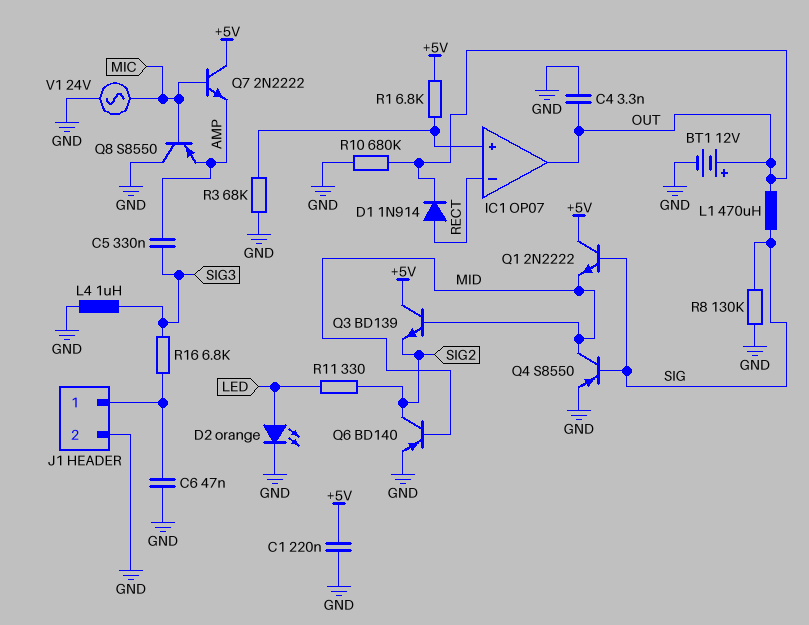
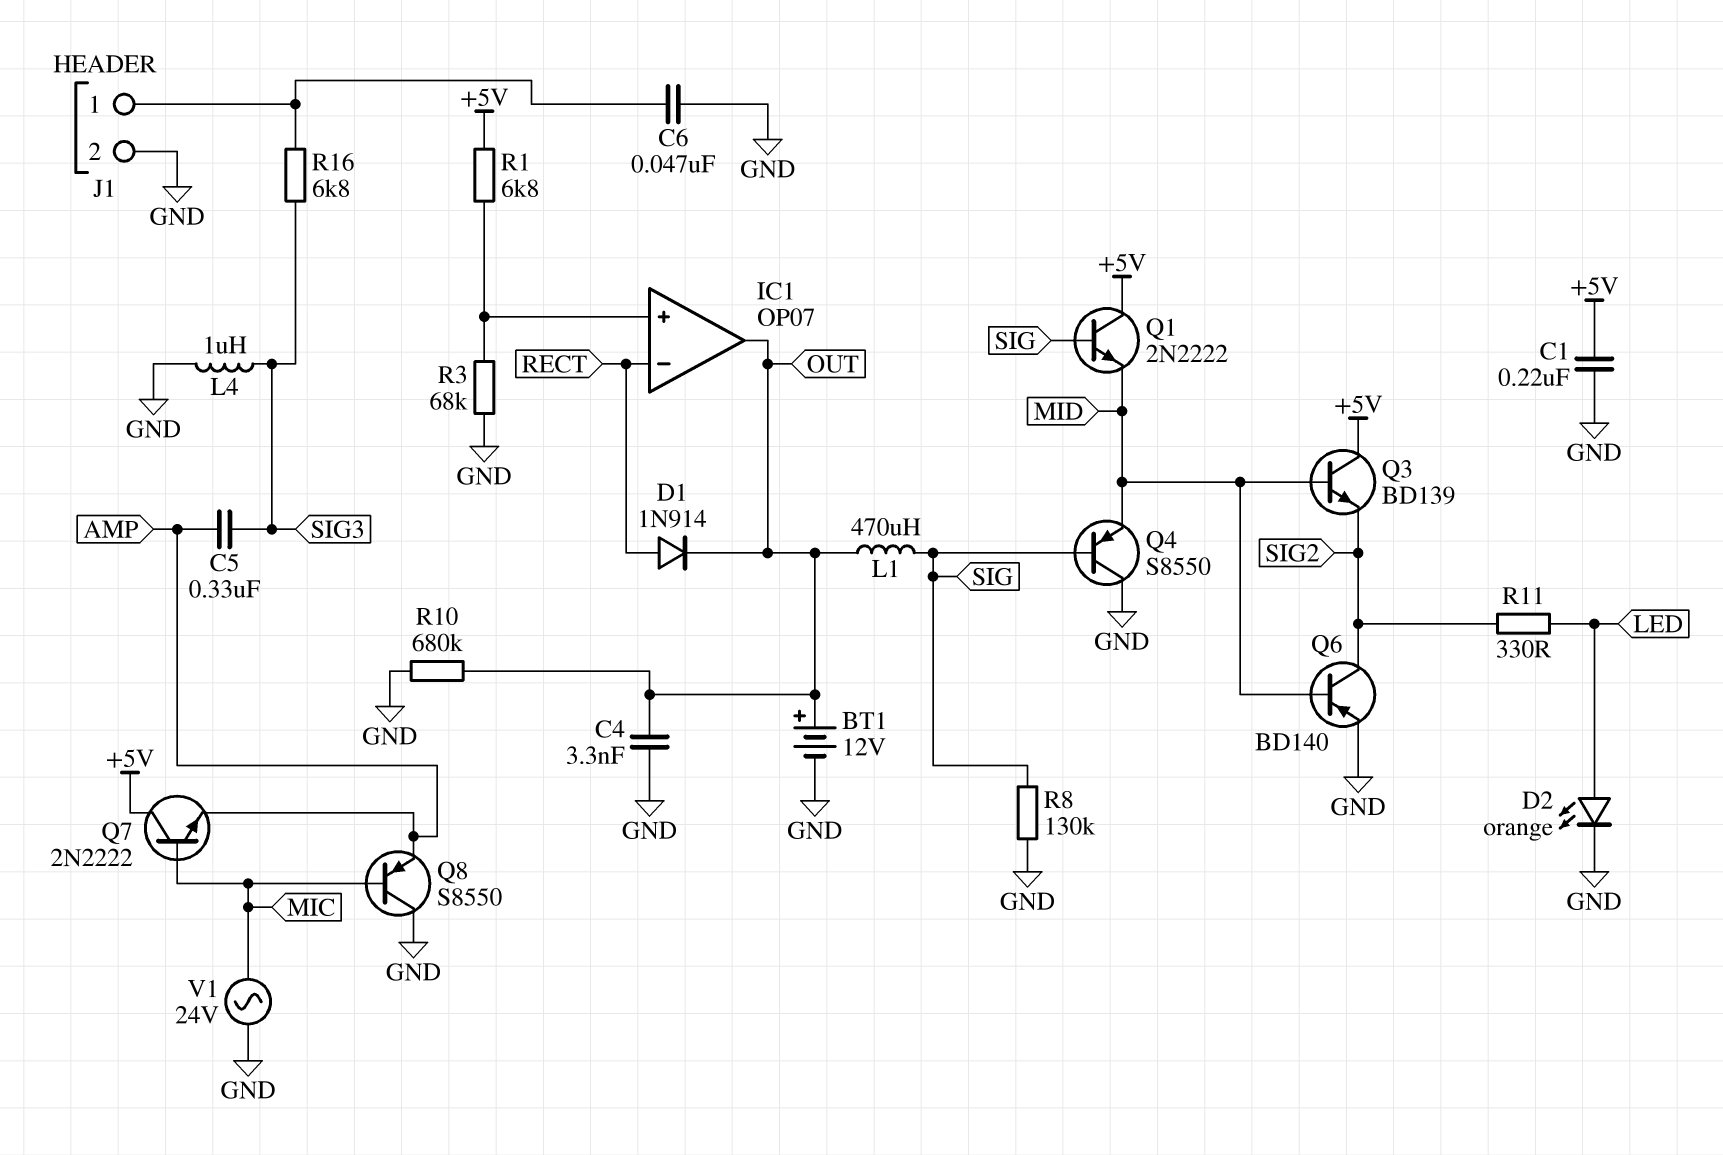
Q4: PNP S8550 (B SIG, C MID, E GND) -> PNP S8550 (B SIG, C GND, E MID)

